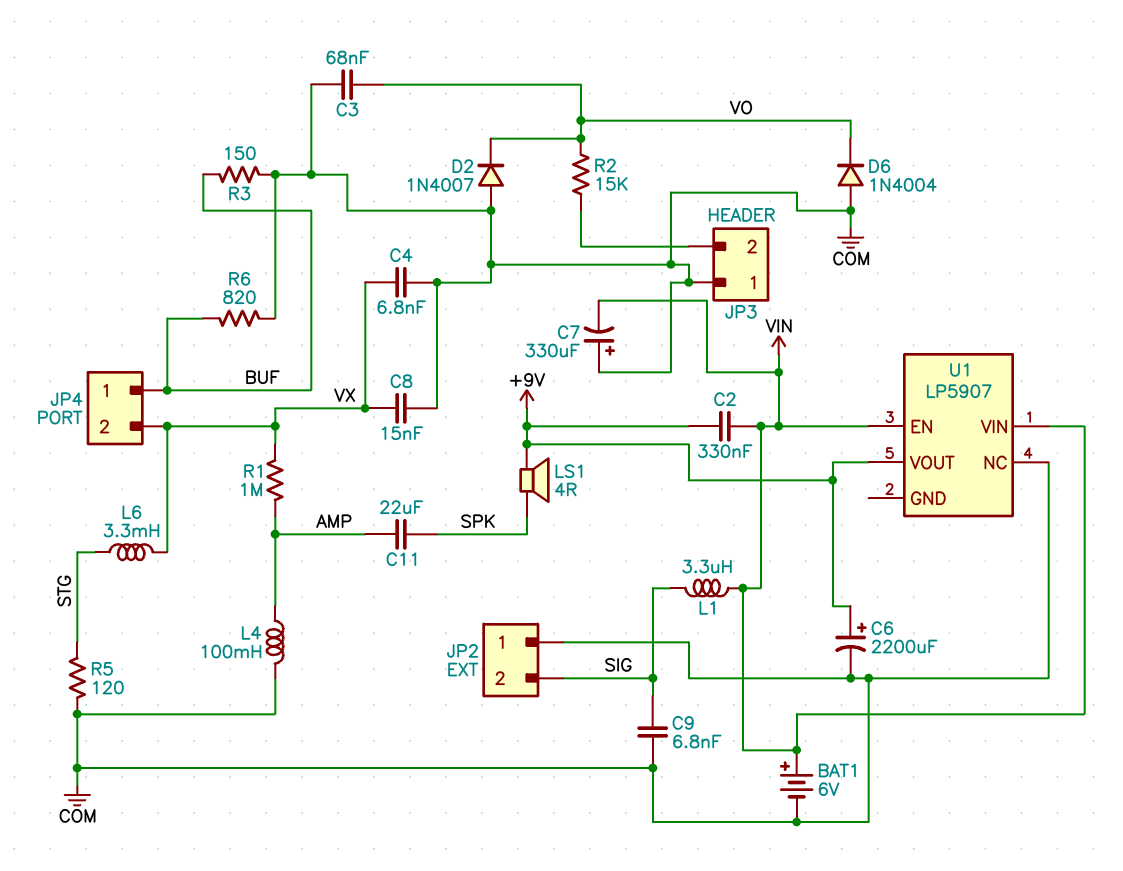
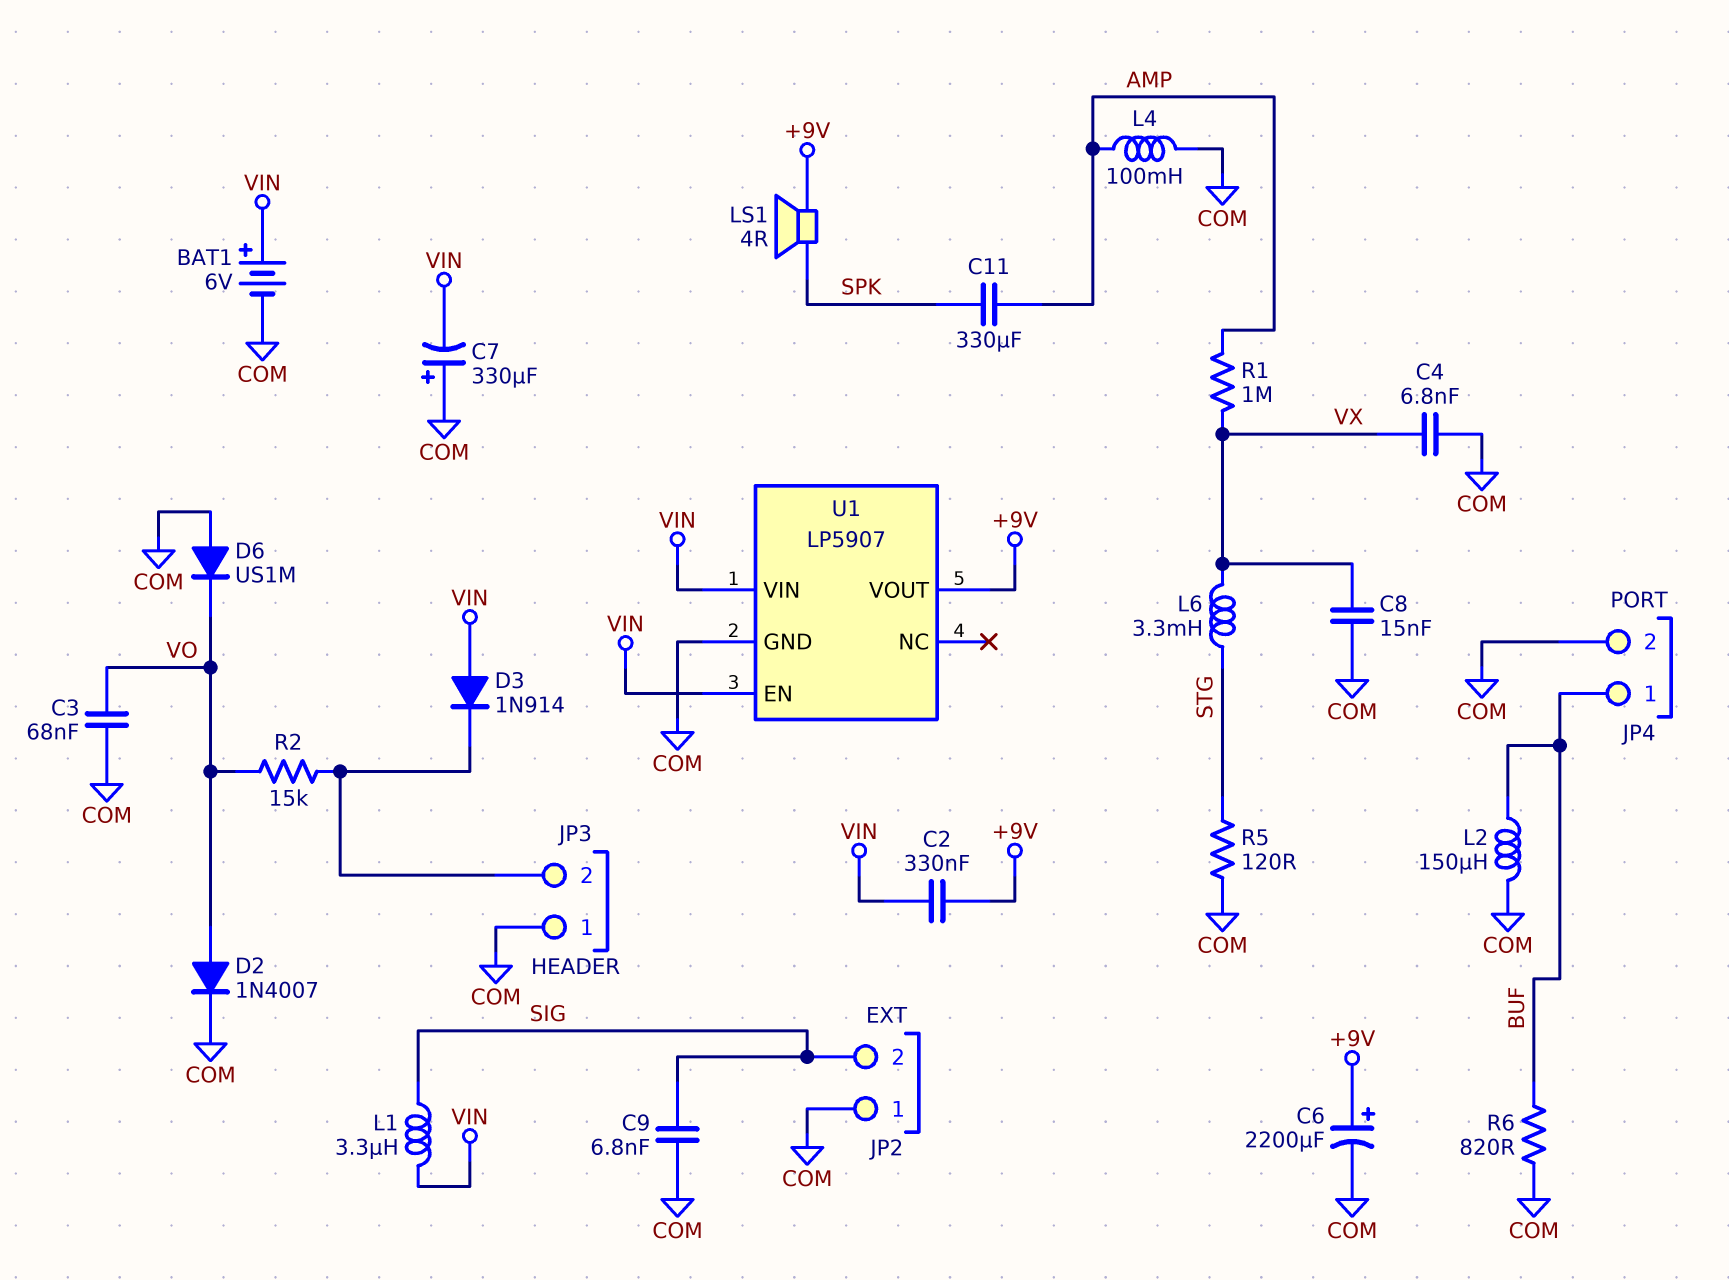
C11: 22uF (AMP, SPK) -> 330uF (AMP, SPK)
D2: diode 1N4007 (A COM, K VO) -> diode 1N4007 (A VO, K COM)
D3: none -> diode 1N914 (A VIN, K JP3/2)
D6: diode 1N4004 (A COM, K VO) -> diode US1M (A COM, K VO)
JP4 pin 2: VX -> COM
L2: none -> 150uH (BUF, COM)
R3: 150 (BUF, COM) -> none
U1 pin GND: none -> COM
U1 pin NC: COM -> none

